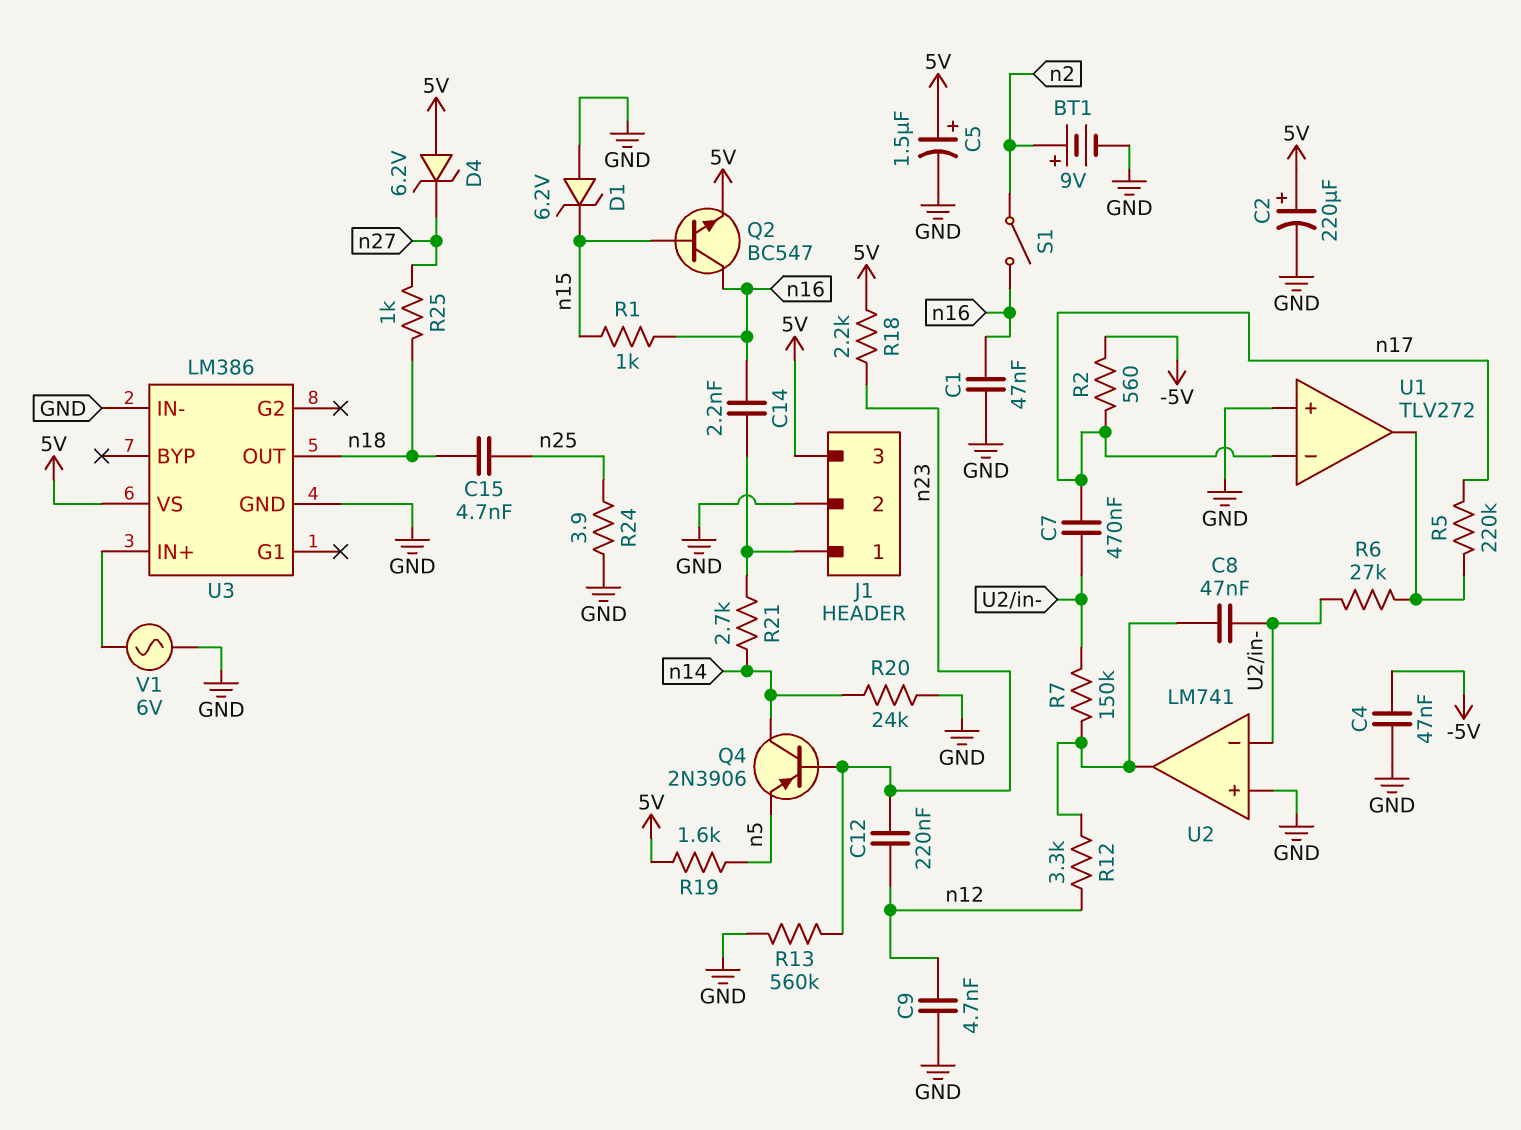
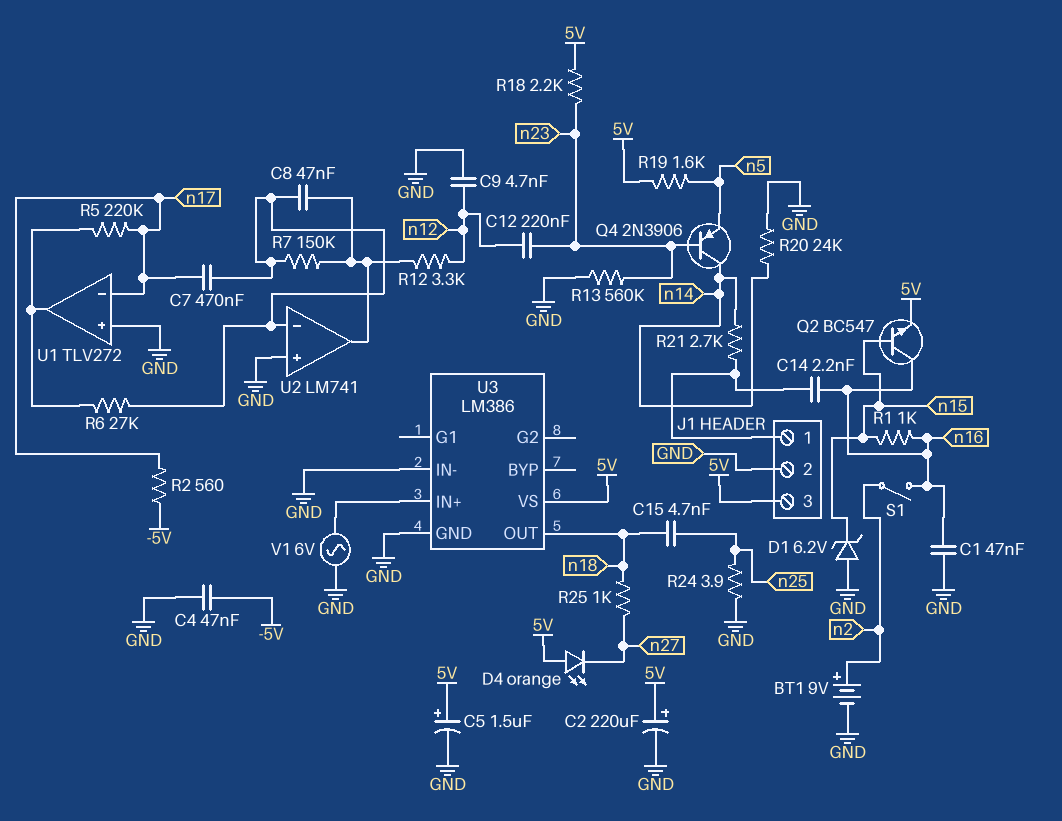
D4: zener 6.2V (A 5V, K n27) -> LED orange (A 5V, K n27)

